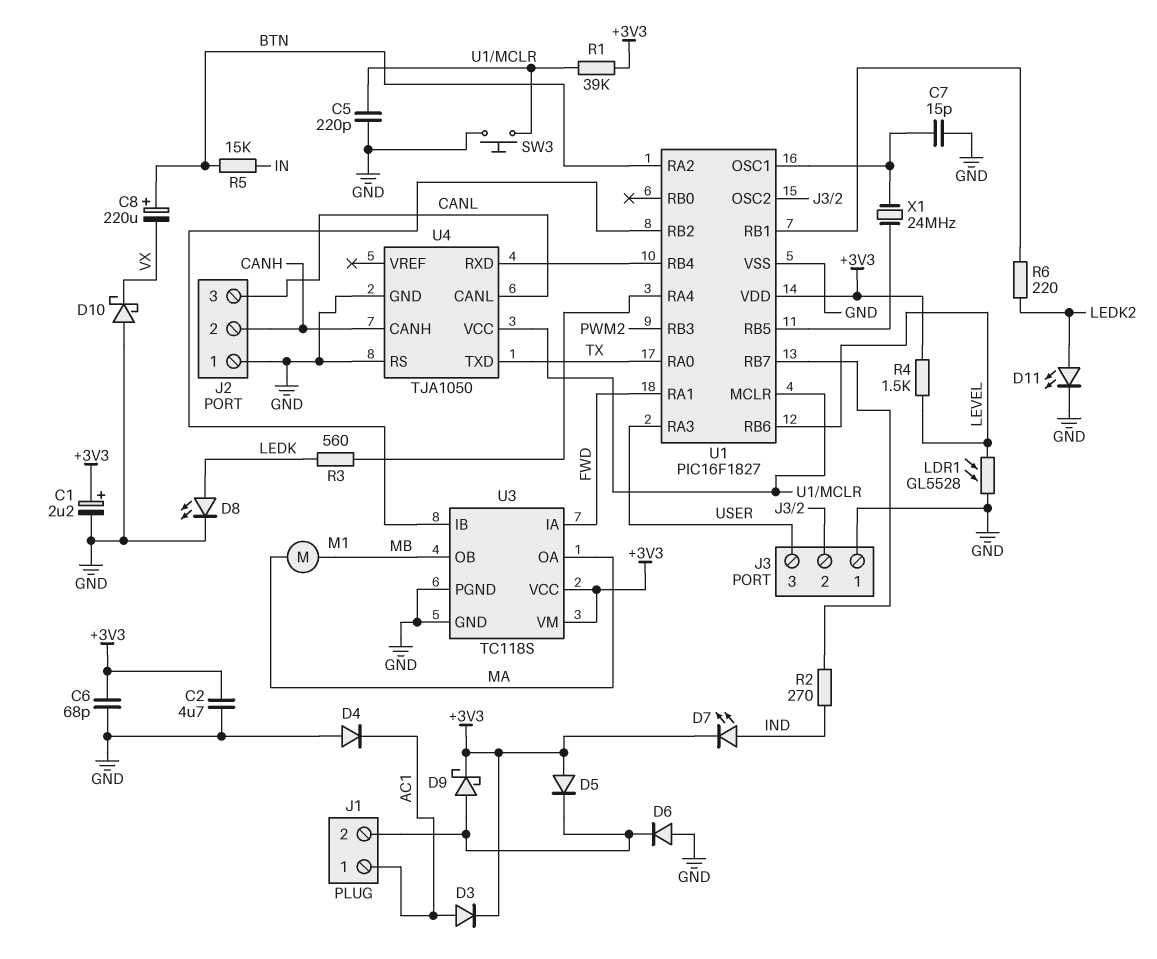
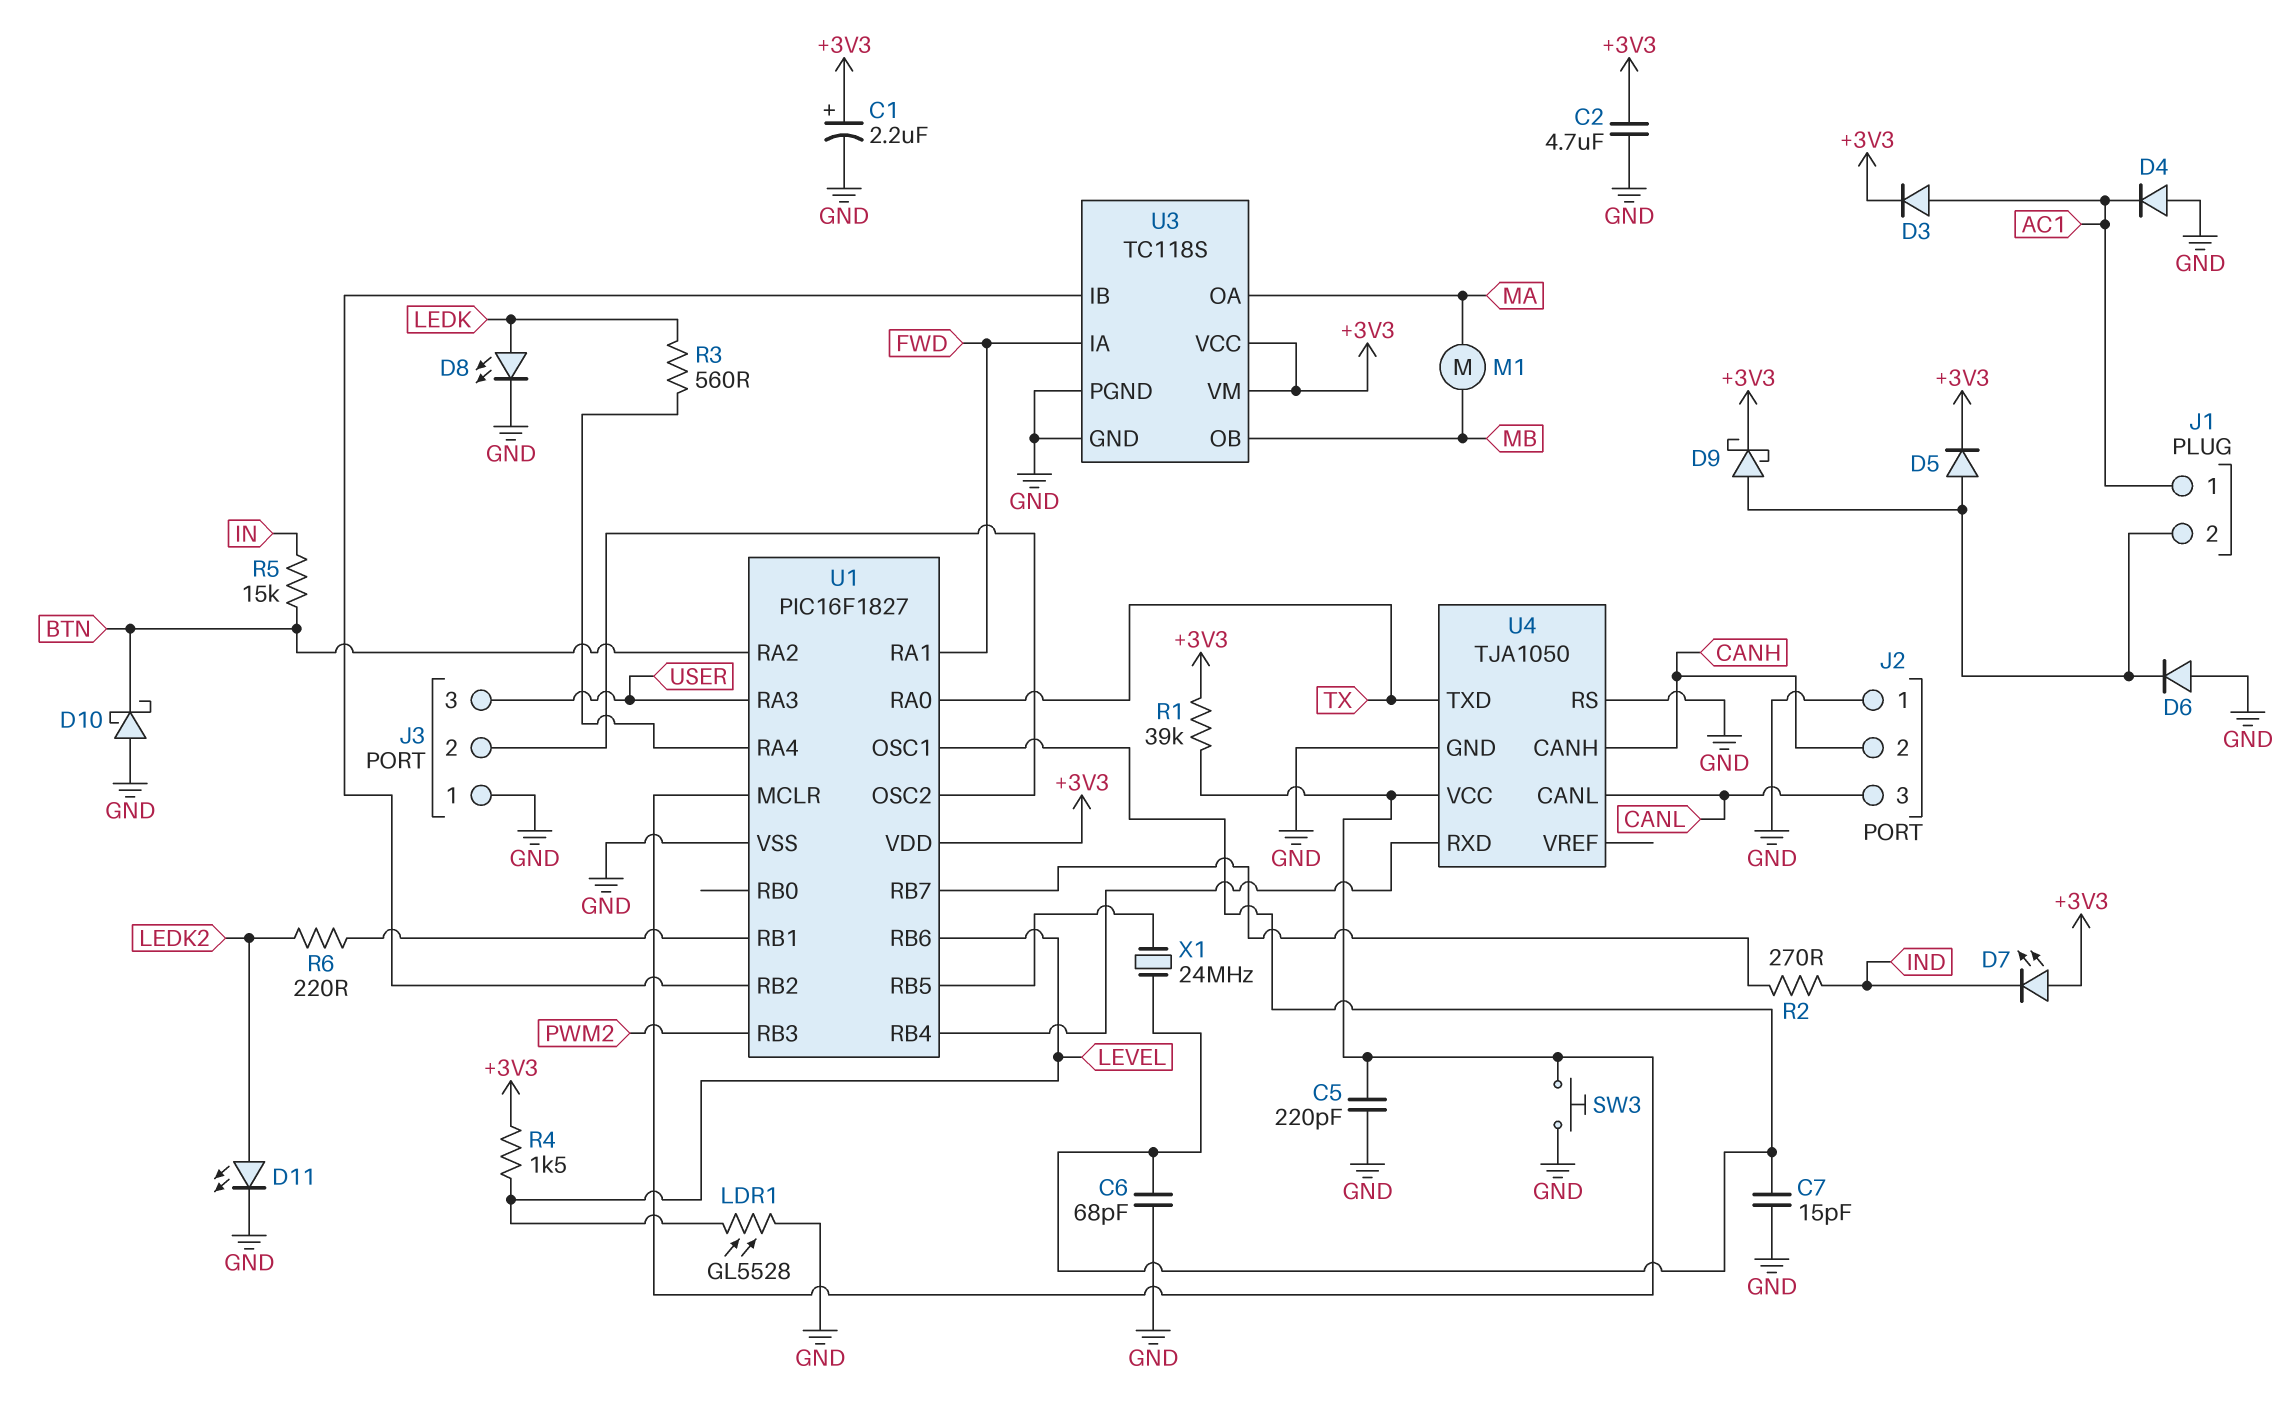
C6: 68pF (+3V3, GND) -> 68pF (GND, U1/OSC1)
C8: 220uF (plus BTN, minus VX) -> none
D5: diode (A +3V3, K J1/2) -> diode (A J1/2, K +3V3)
D7: LED (A IND, K +3V3) -> LED (A +3V3, K IND)
D10: schottky (A GND, K VX) -> schottky (A GND, K BTN)

